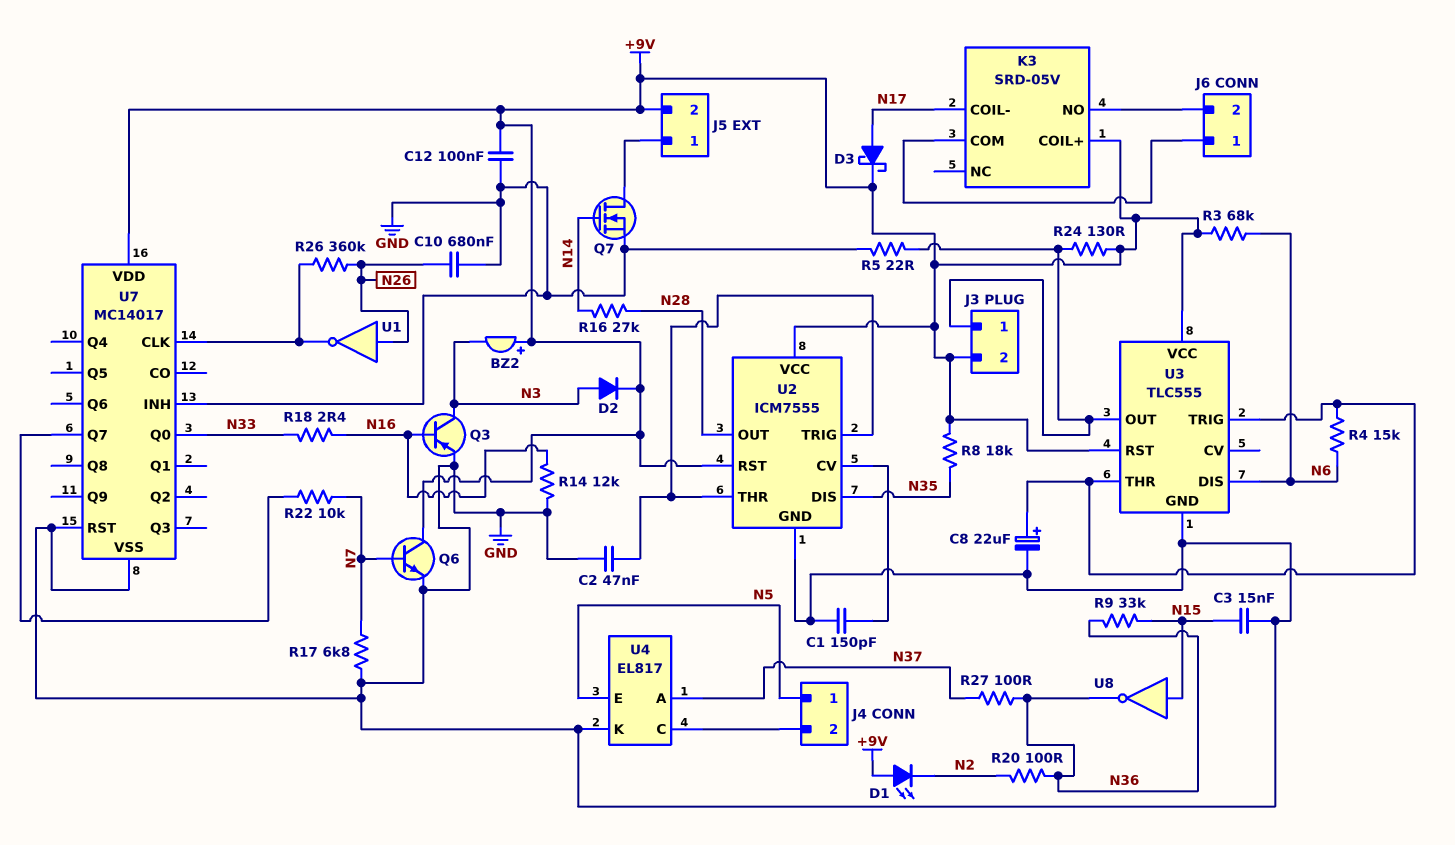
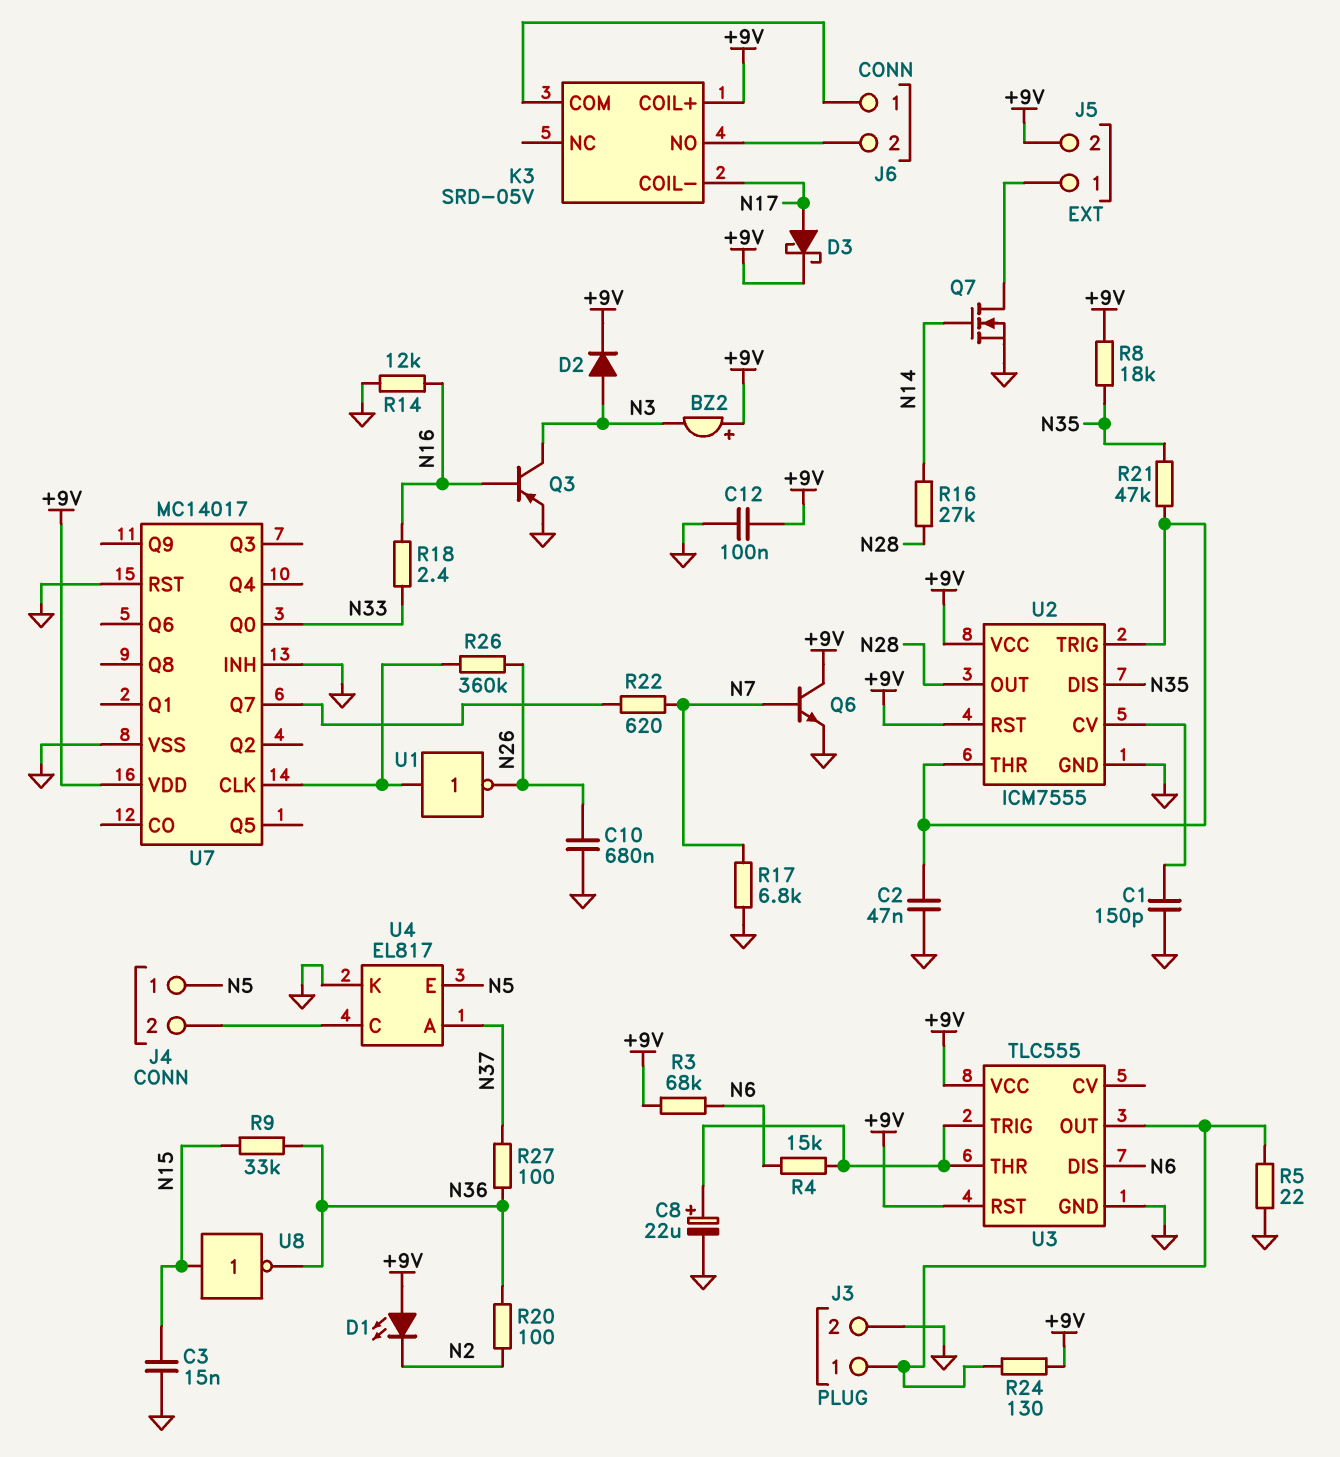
J3 pin 2: +9V -> GND
R21: none -> 47k (N35, U2/THR)
R22: 10k (N7, U7/Q7) -> 620 (N7, U7/Q7)
U1: NOT (in N26, out U7/CLK) -> NOT (in U7/CLK, out N26)

